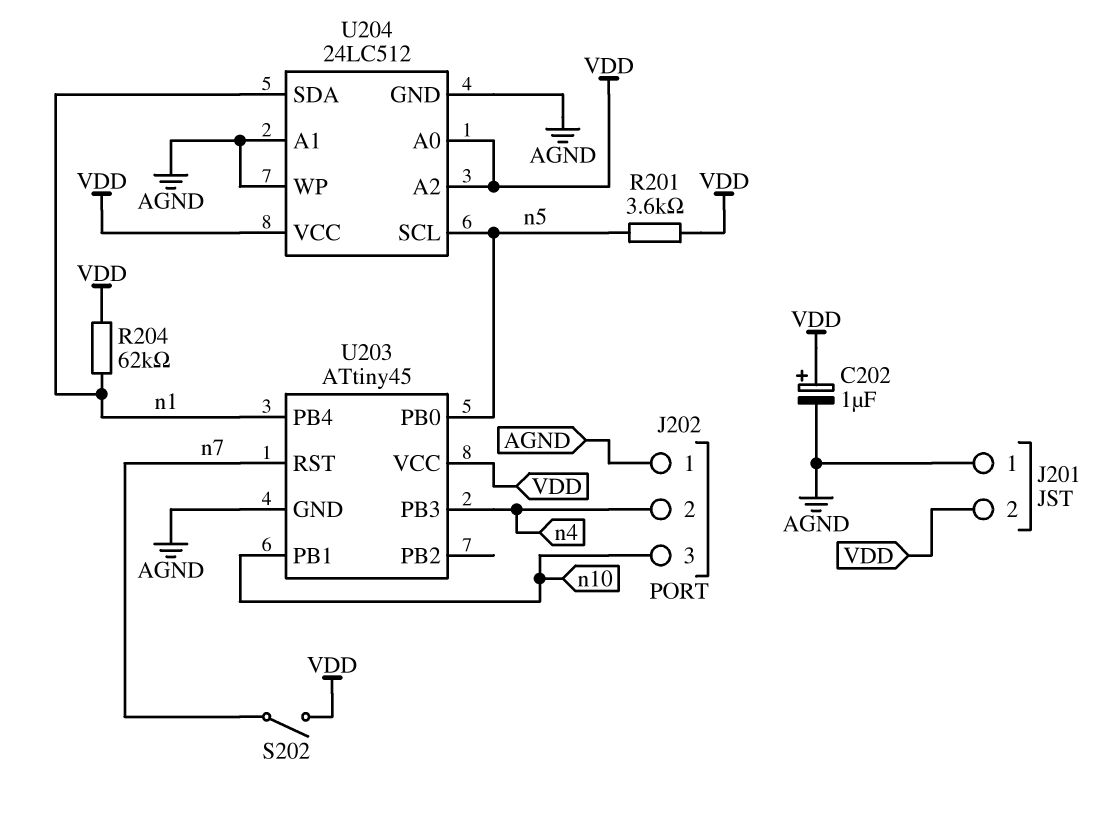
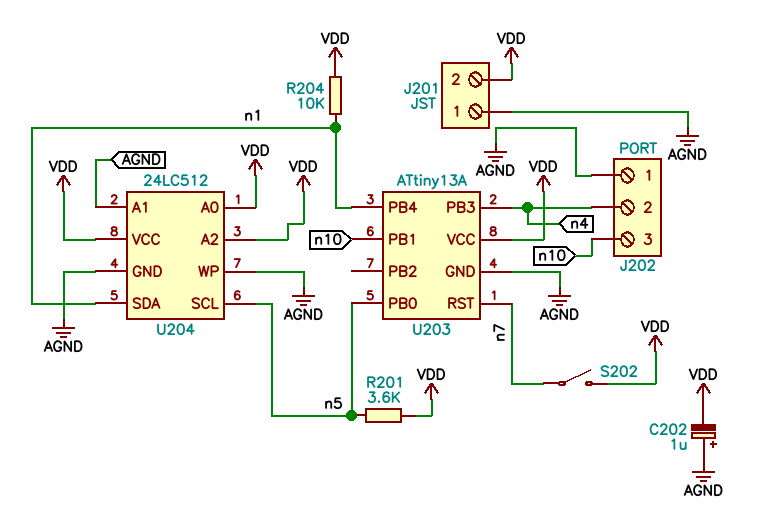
C202: 1uF (plus VDD, minus AGND) -> 1uF (plus AGND, minus VDD)
R204: 62k (VDD, n1) -> 10k (VDD, n1)
U203: ATtiny45 -> ATtiny13A

